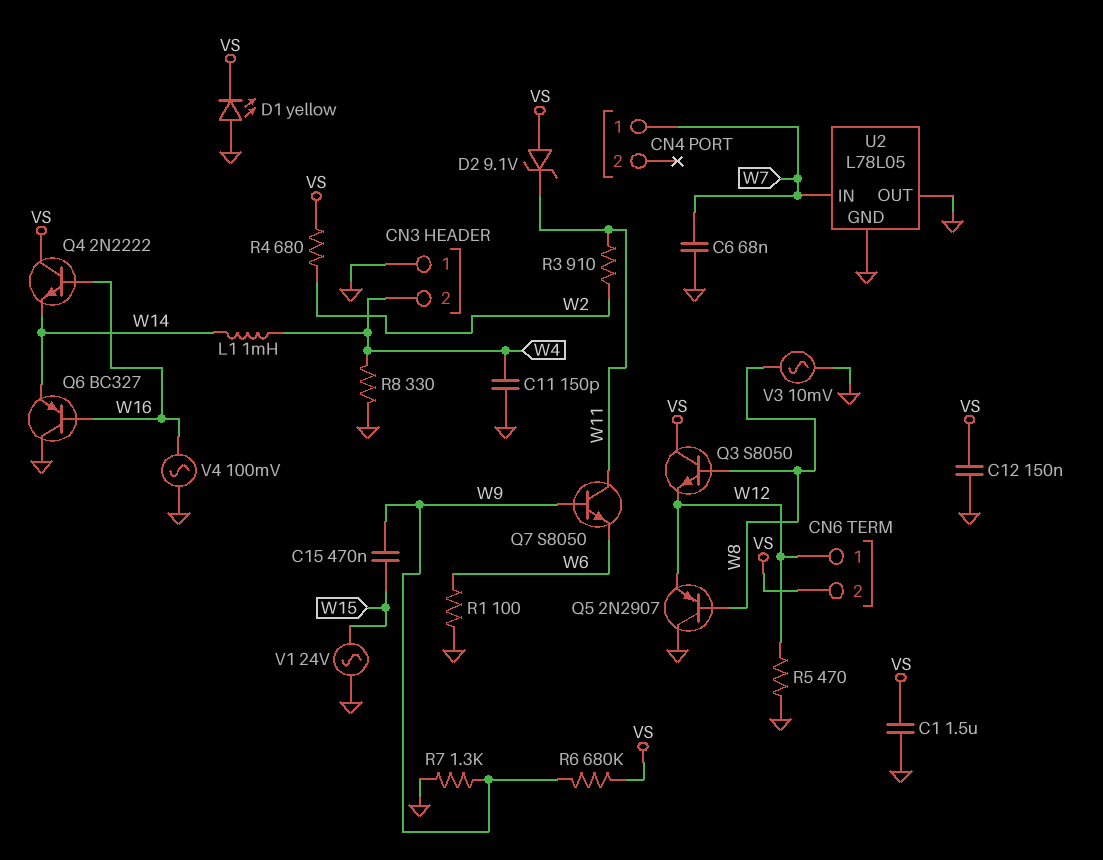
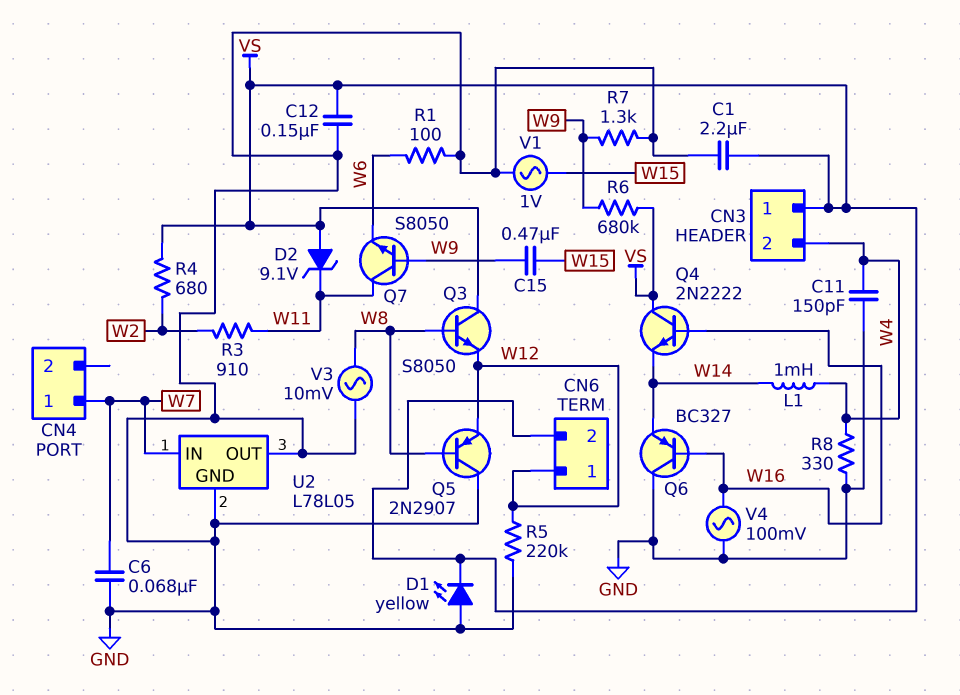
C1: 1.5uF (GND, VS) -> 2.2uF (GND, VS)
CN3 pin 1: GND -> VS
R5: 470 (GND, W12) -> 220k (GND, W12)
V1: AC 24V (GND, W15) -> AC 1V (GND, W15)

